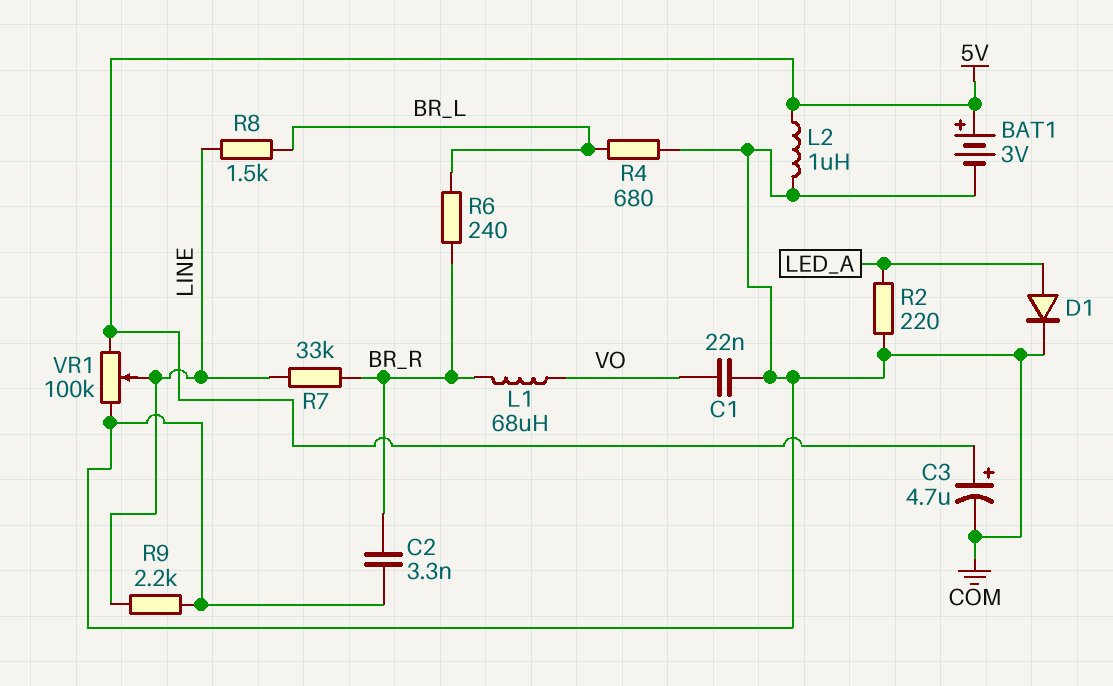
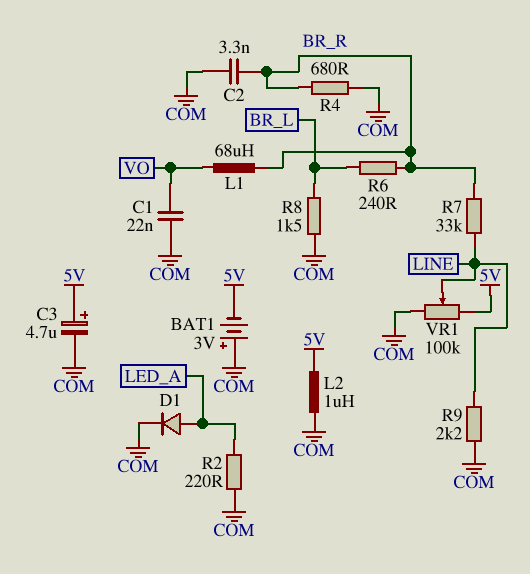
BAT1: 3V (plus 5V, minus COM) -> 3V (plus COM, minus 5V)
R4: 680 (BR_L, COM) -> 680 (BR_R, COM)
R8: 1.5k (BR_L, LINE) -> 1.5k (BR_L, COM)

